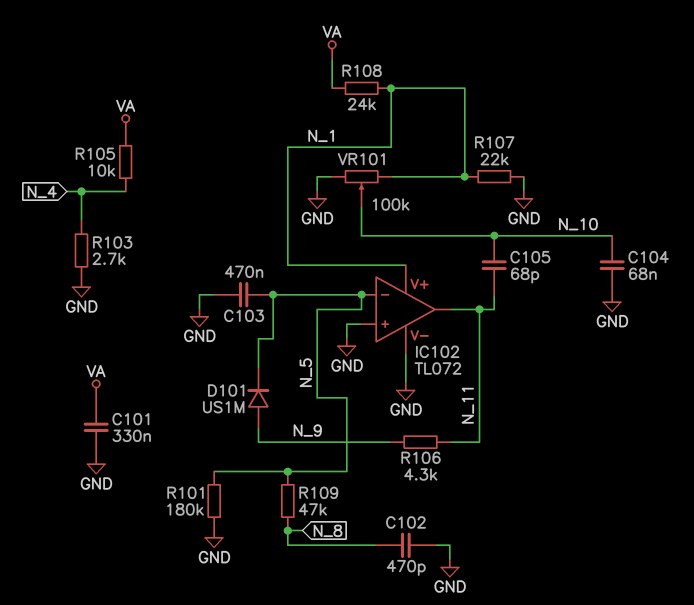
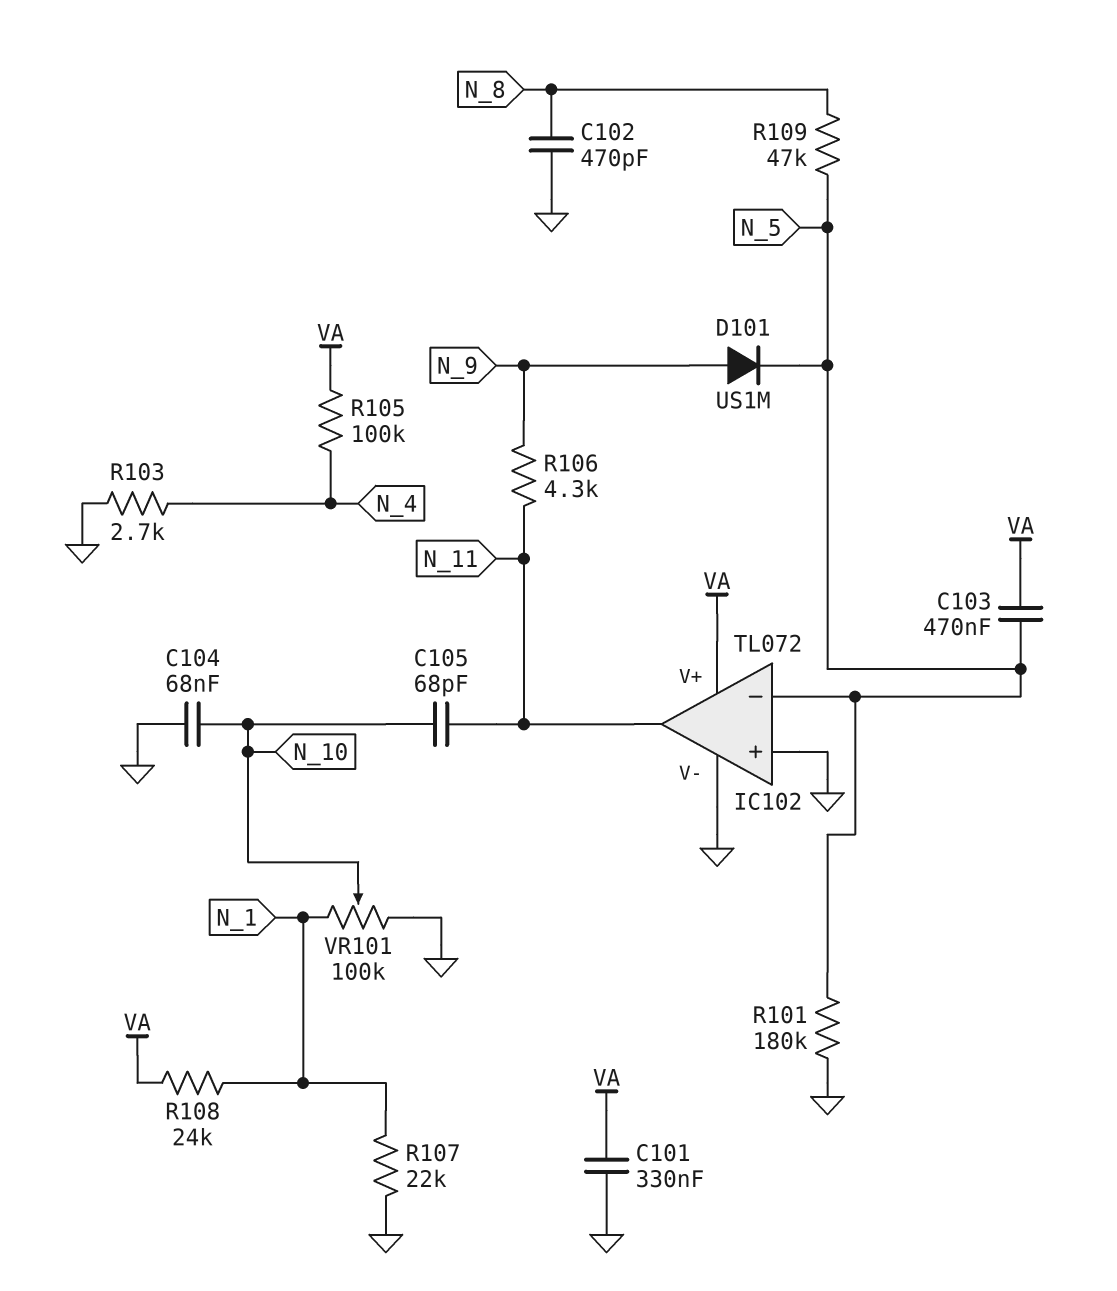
C103: 470nF (GND, N_5) -> 470nF (N_5, VA)
IC102 pin V+: N_1 -> VA
R105: 10k (N_4, VA) -> 100k (N_4, VA)

